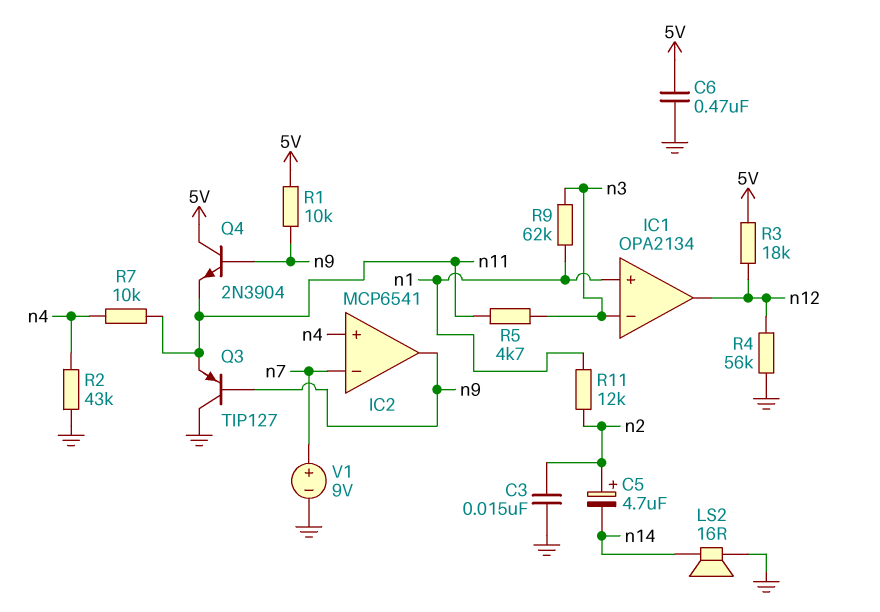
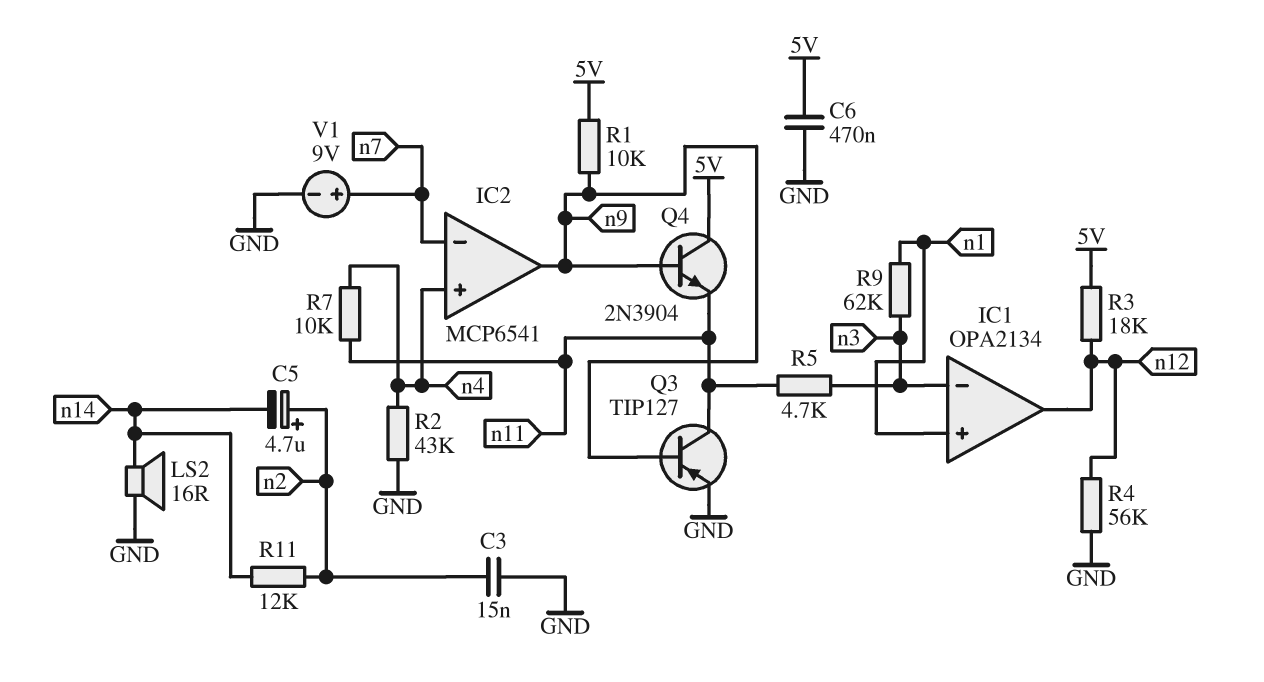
Q3: PNP TIP127 (B n9, C GND, E n11) -> PNP TIP127 (B n9, C n11, E GND)
R11: 12k (n1, n2) -> 12k (n2, n14)

